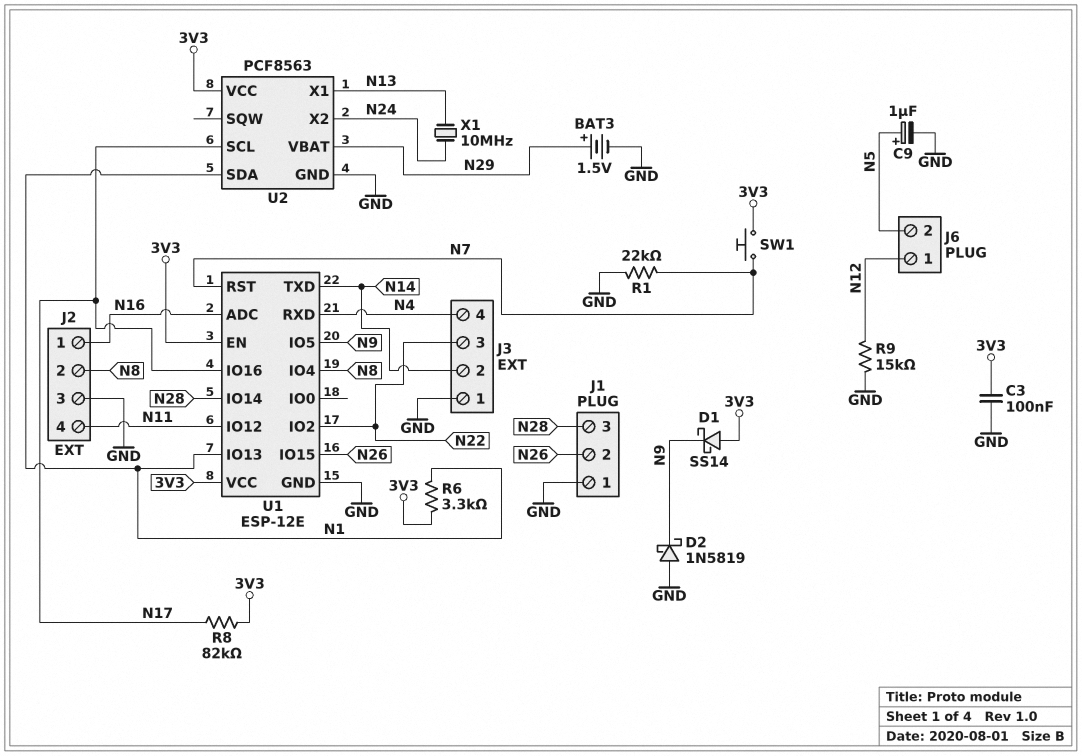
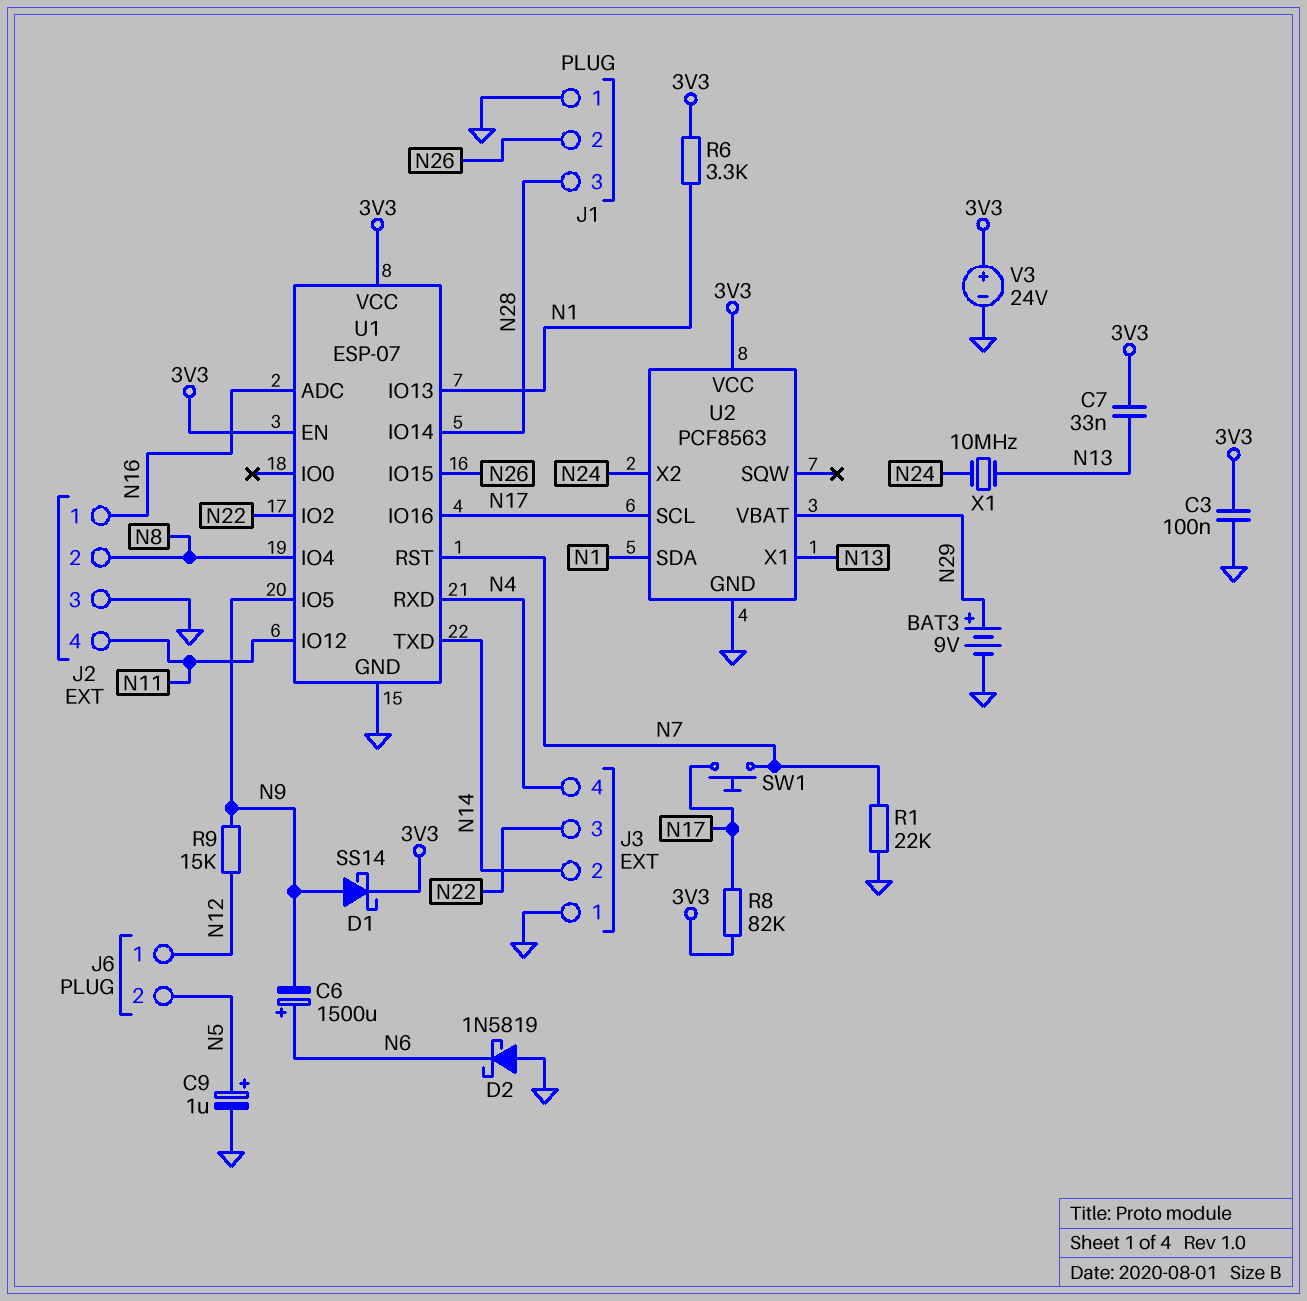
BAT3: 1.5V (plus N29, minus GND) -> 9V (plus N29, minus GND)
C6: none -> 1500uF (plus N6, minus N9)
C7: none -> 33nF (3V3, N13)
D1: schottky SS14 (A 3V3, K N9) -> schottky SS14 (A N9, K 3V3)
D2: schottky 1N5819 (A GND, K N9) -> schottky 1N5819 (A GND, K N6)
R9: 15k (GND, N12) -> 15k (N9, N12)
SW1: button (3V3, N7) -> button (N7, N17)
U1: ESP-12E -> ESP-07
V3: none -> 24V (plus 3V3, minus GND)

